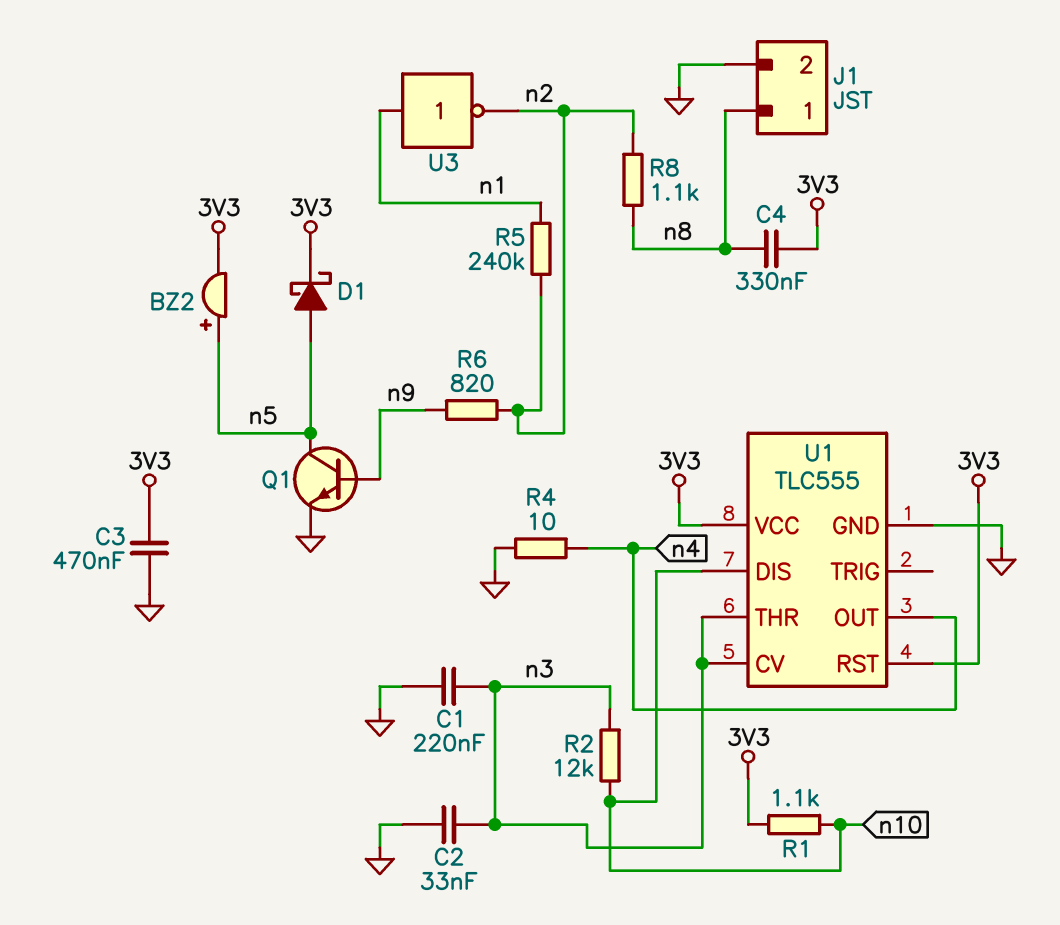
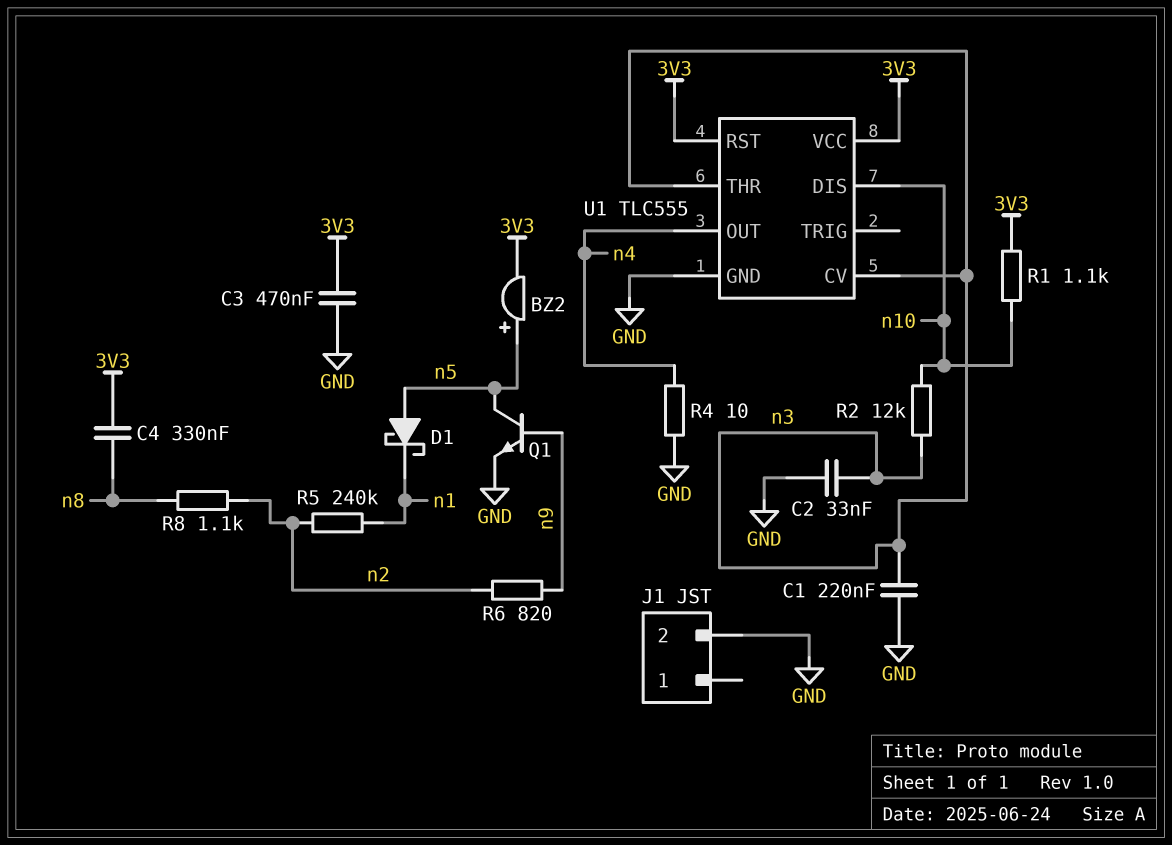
D1: schottky (A n5, K 3V3) -> schottky (A n5, K n1)
J1 pin 1: n8 -> none
U3: NOT (in n1, out n2) -> none

